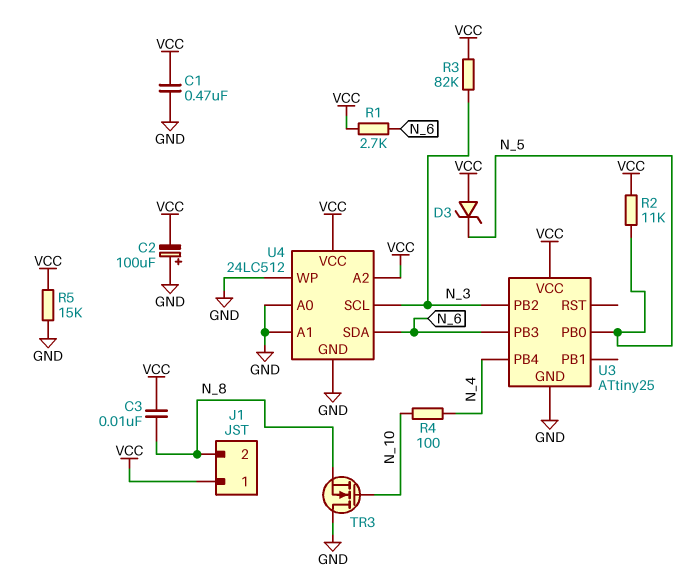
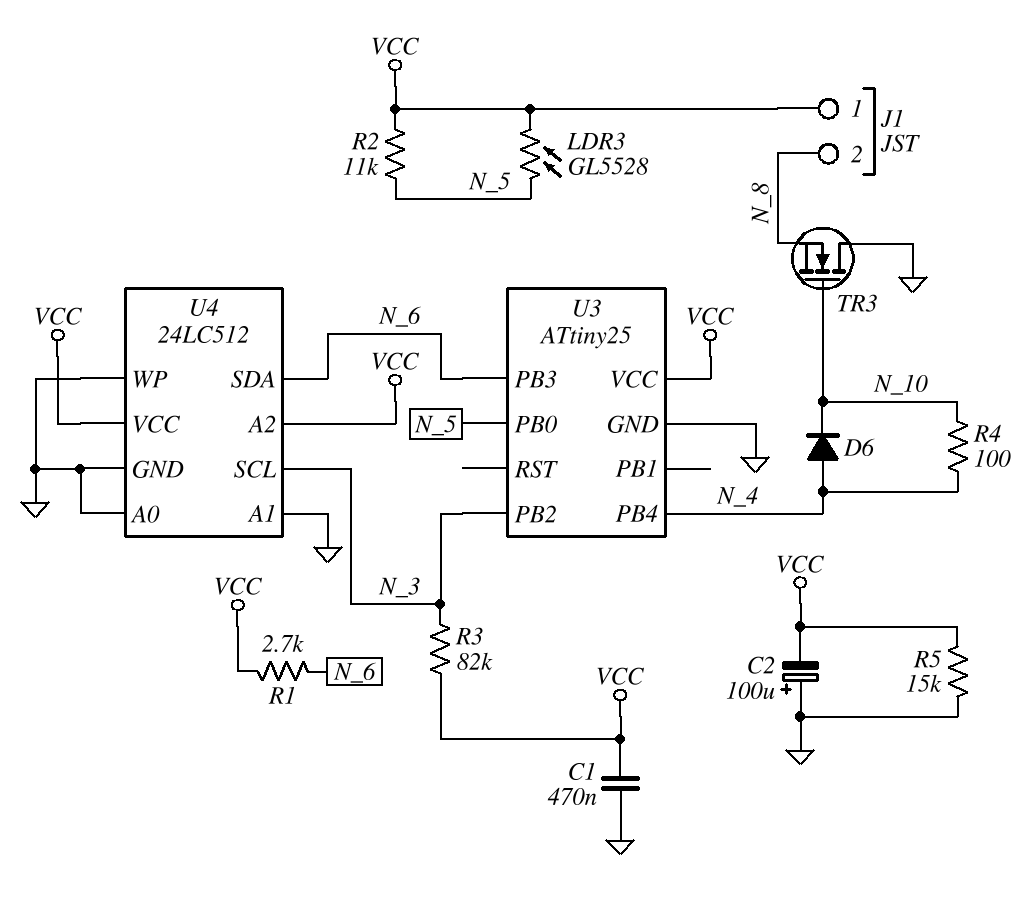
C3: 10nF (N_8, VCC) -> none
D3: zener (A VCC, K N_5) -> none
D6: none -> diode (A N_4, K N_10)
LDR3: none -> GL5528 (N_5, VCC)

